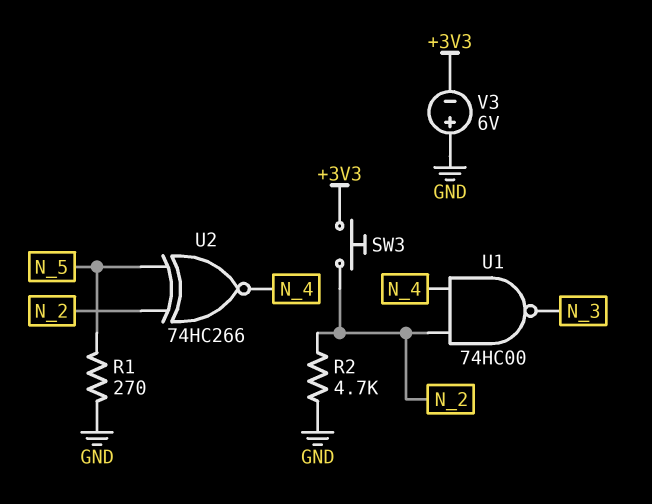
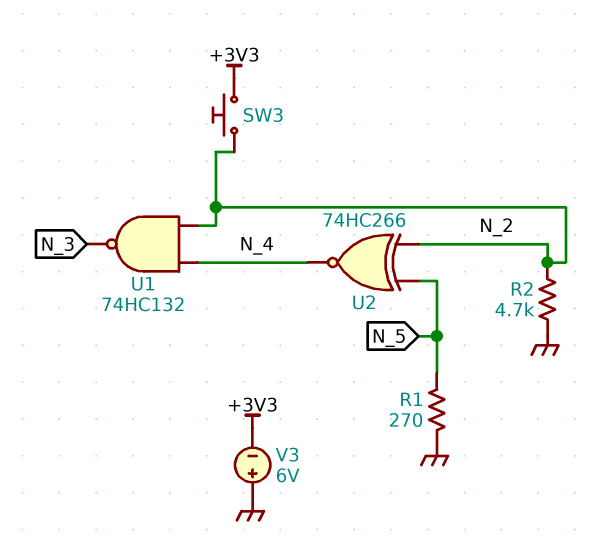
U1: NAND 74HC00 (in N_2, in N_4, out N_3) -> NAND 74HC132 (in N_2, in N_4, out N_3)

